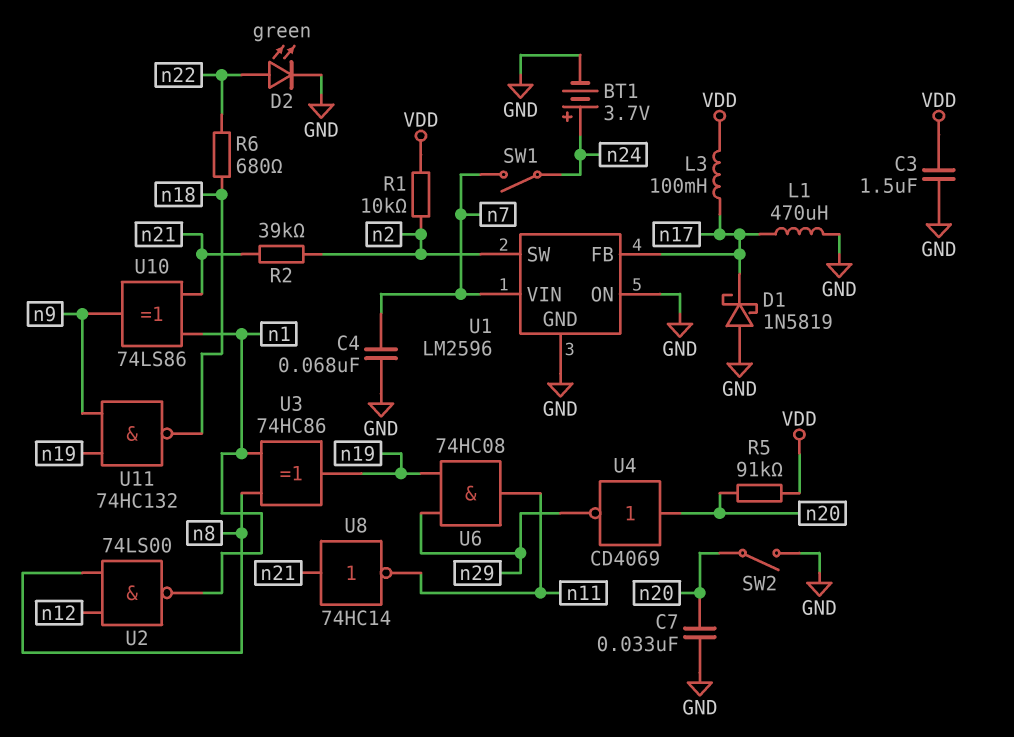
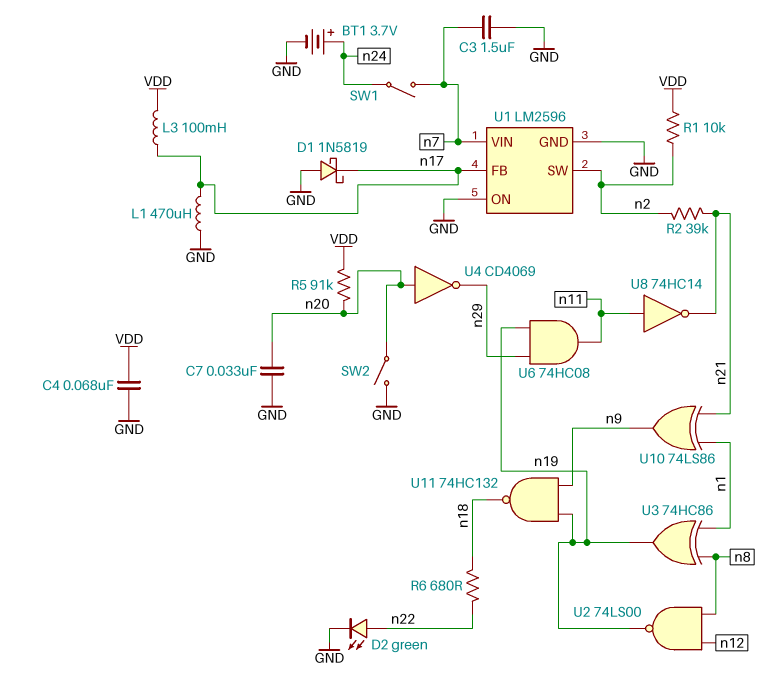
C3: 1.5uF (GND, VDD) -> 1.5uF (GND, n7)
C4: 68nF (GND, n7) -> 68nF (GND, VDD)
U2: NAND 74LS00 (in n8, in n12, out n1) -> NAND 74LS00 (in n8, in n12, out n19)
U8: NOT 74HC14 (in n21, out n11) -> NOT 74HC14 (in n11, out n21)

